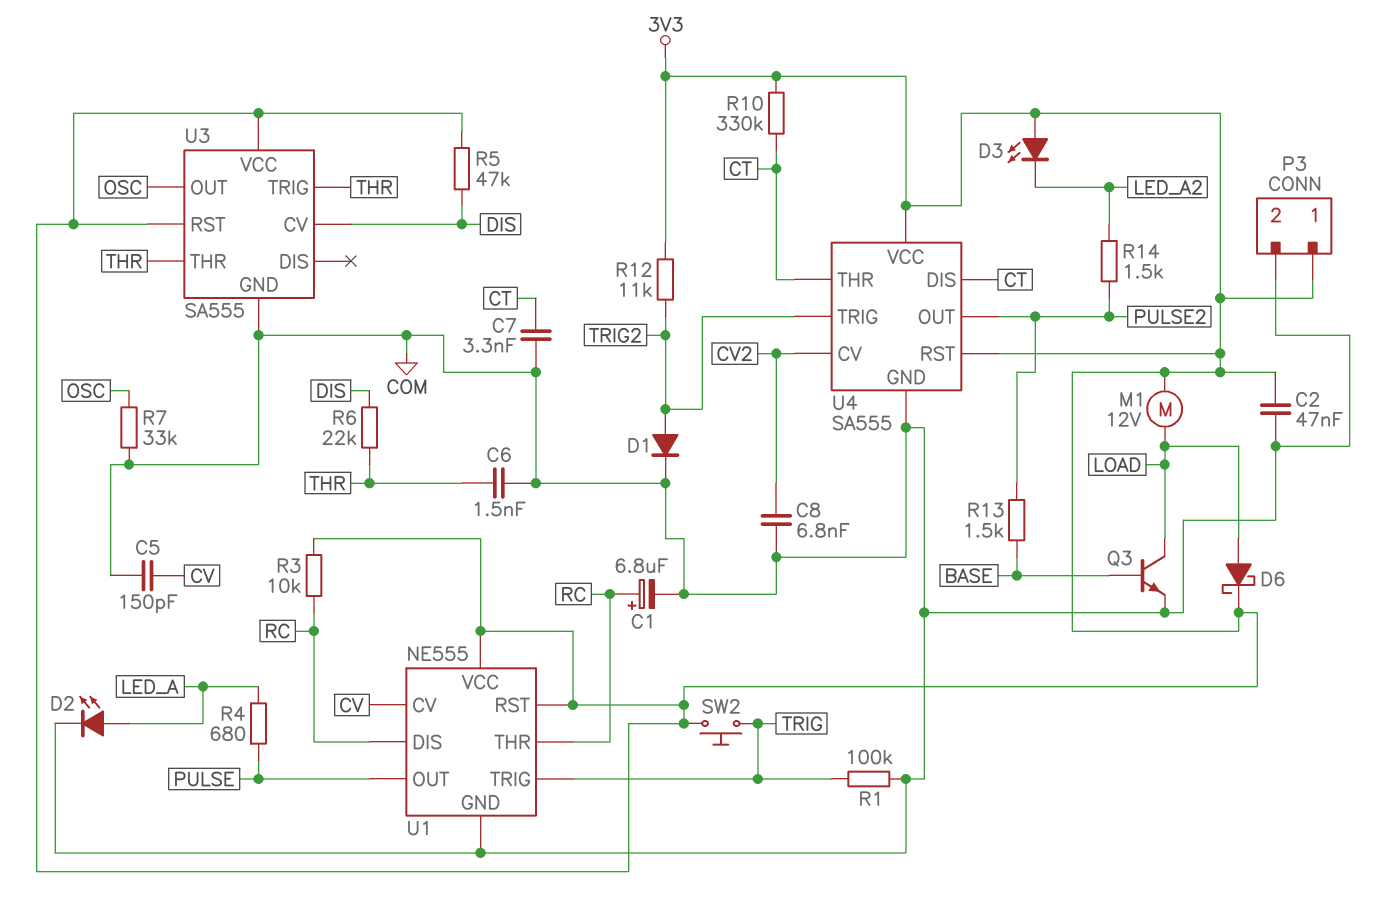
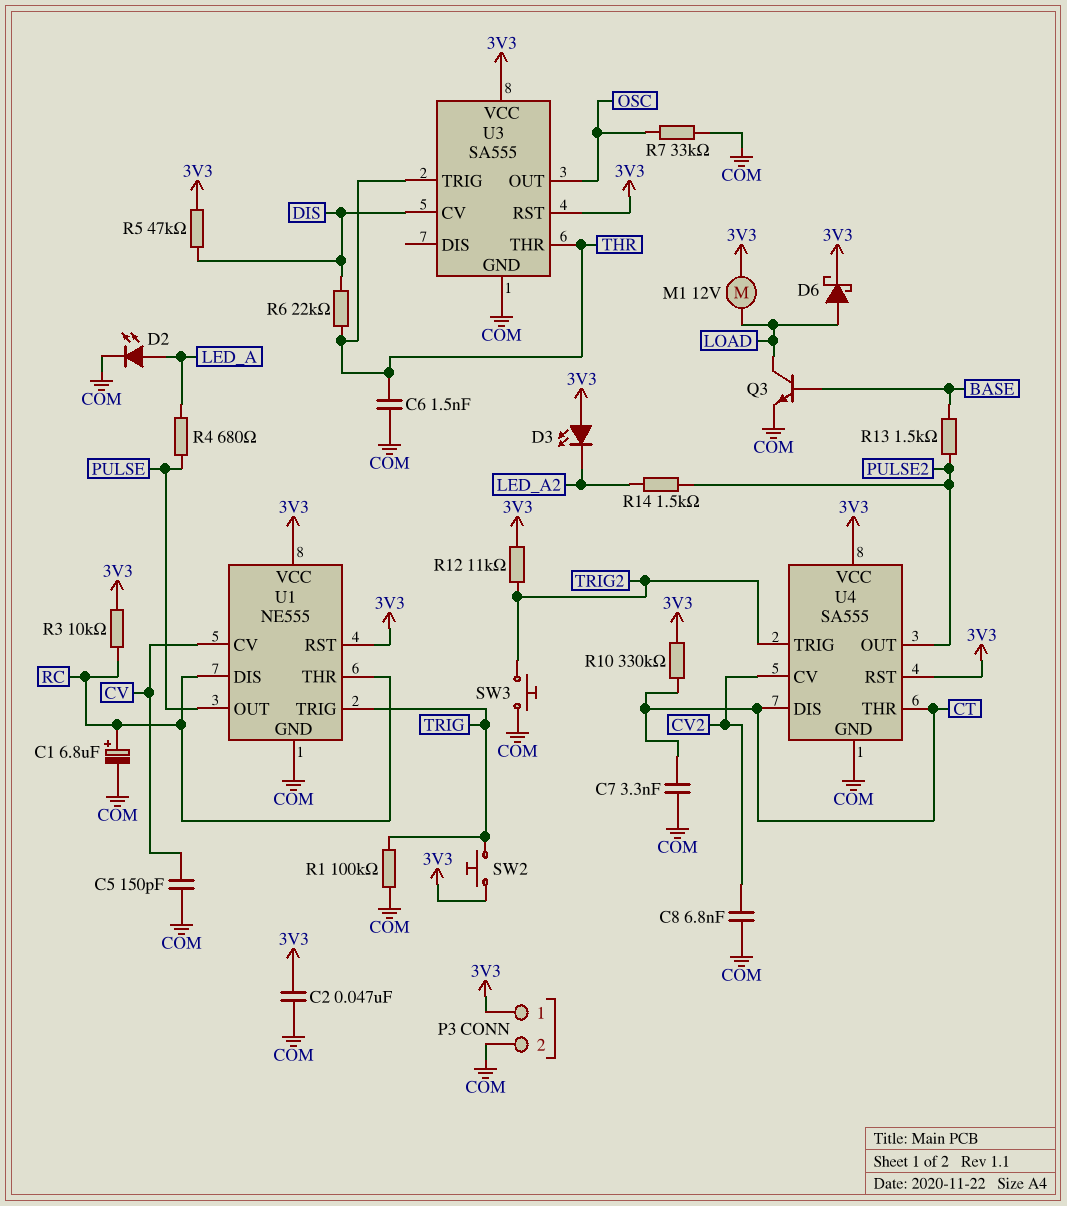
D1: diode (A TRIG2, K COM) -> none
SW3: none -> button (COM, TRIG2)

